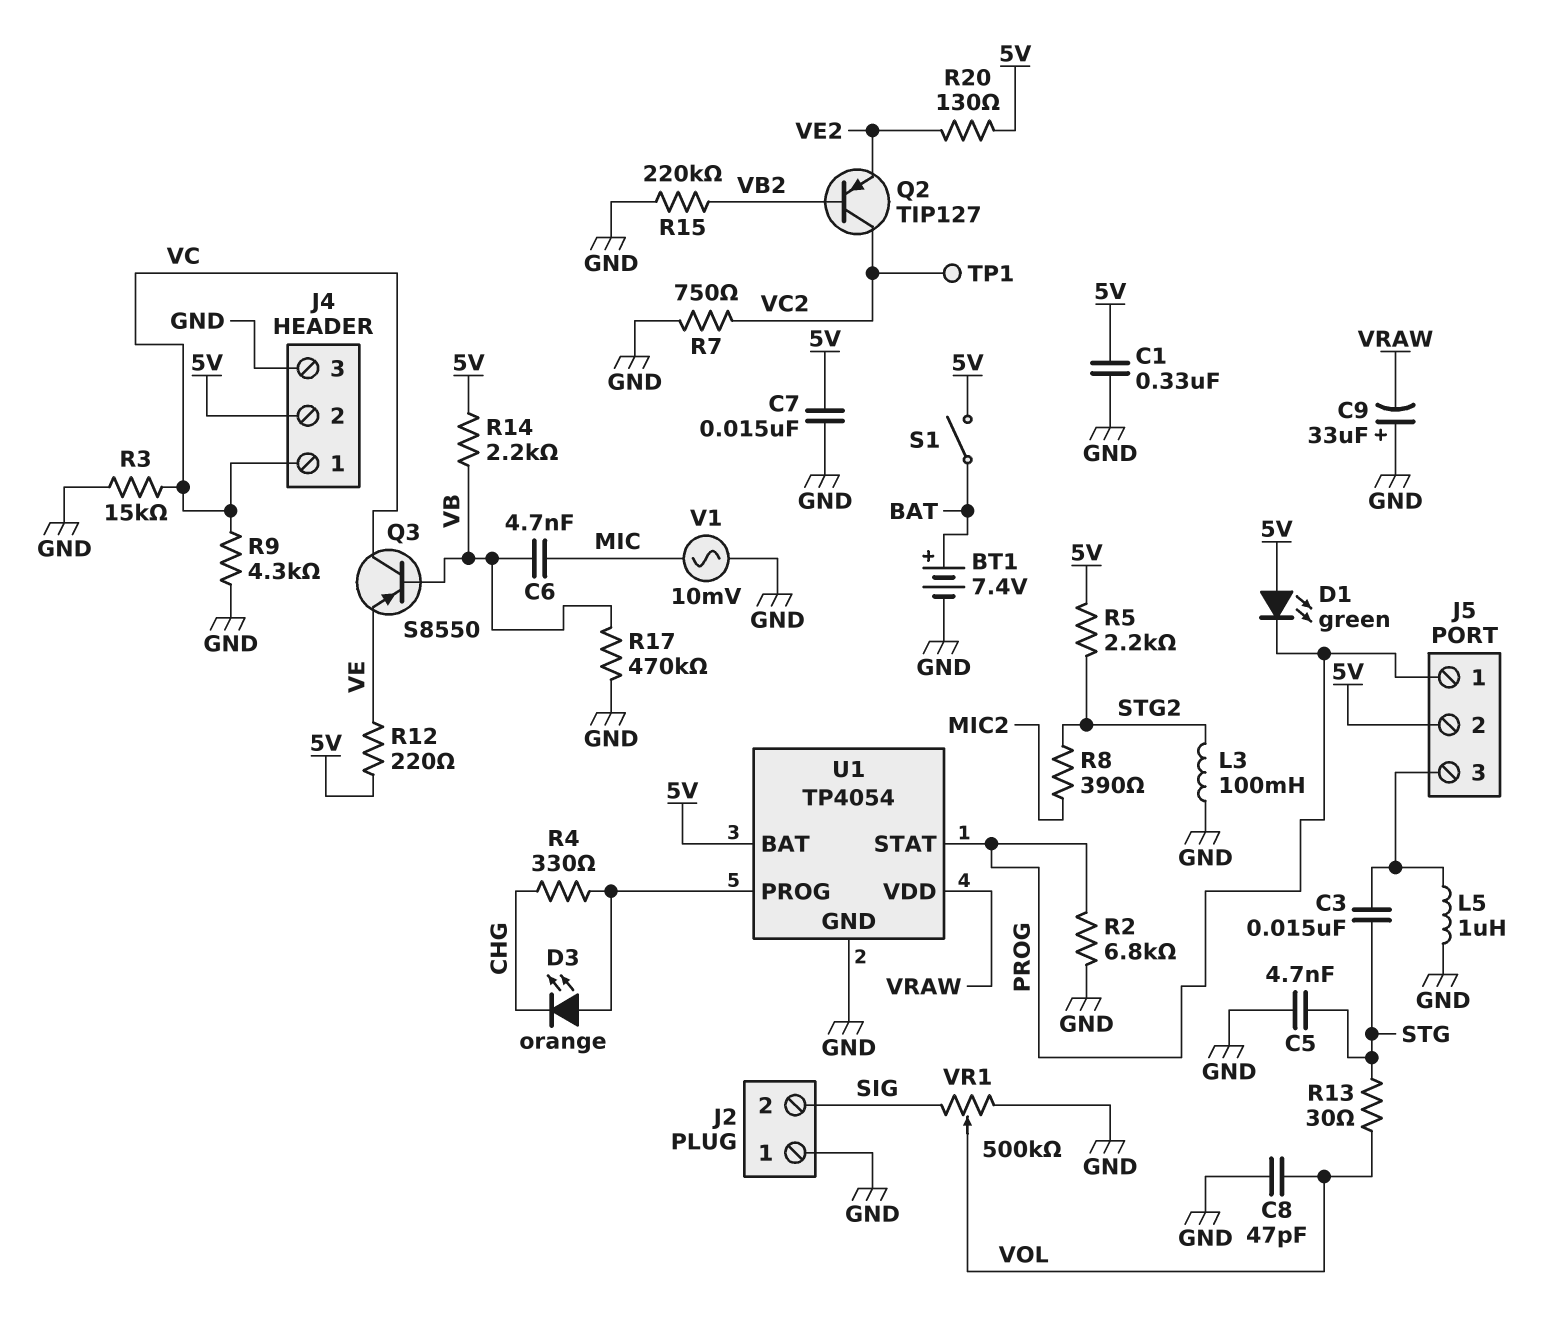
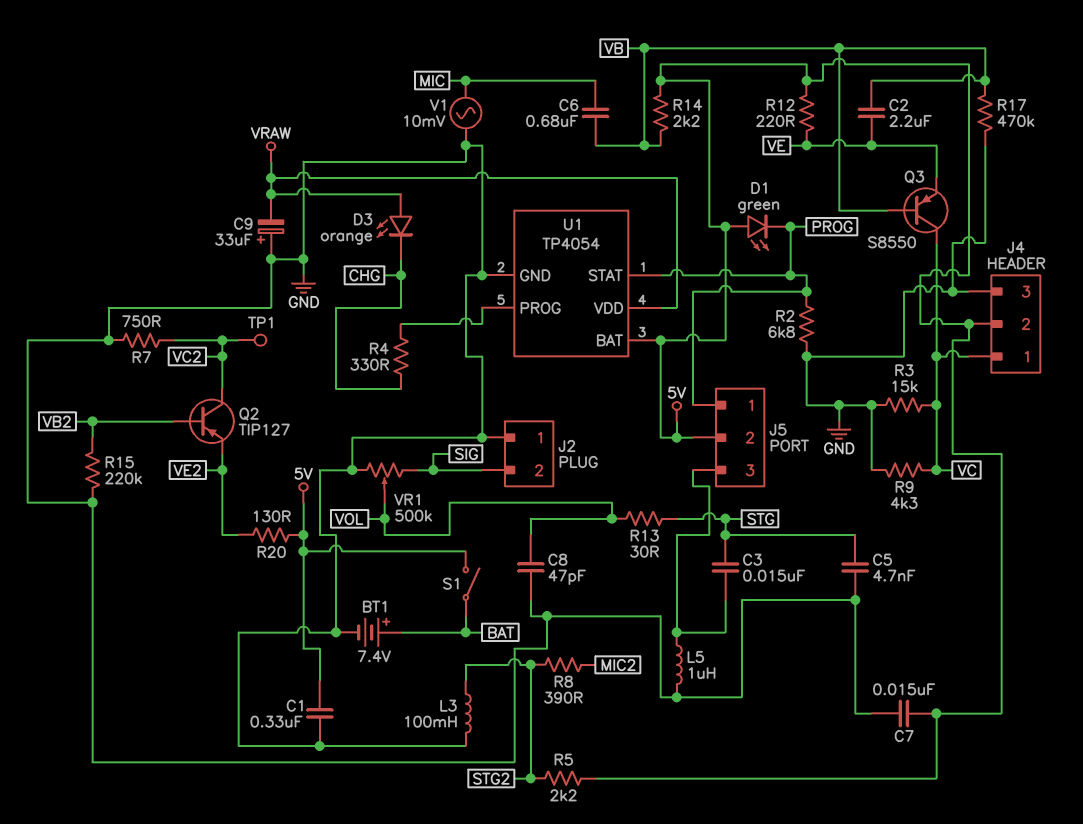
C2: none -> 2.2uF (VB, VE)
C6: 4.7nF (MIC, VB) -> 680nF (MIC, VB)
D3: LED orange (A U1/PROG, K CHG) -> LED orange (A VRAW, K CHG)

